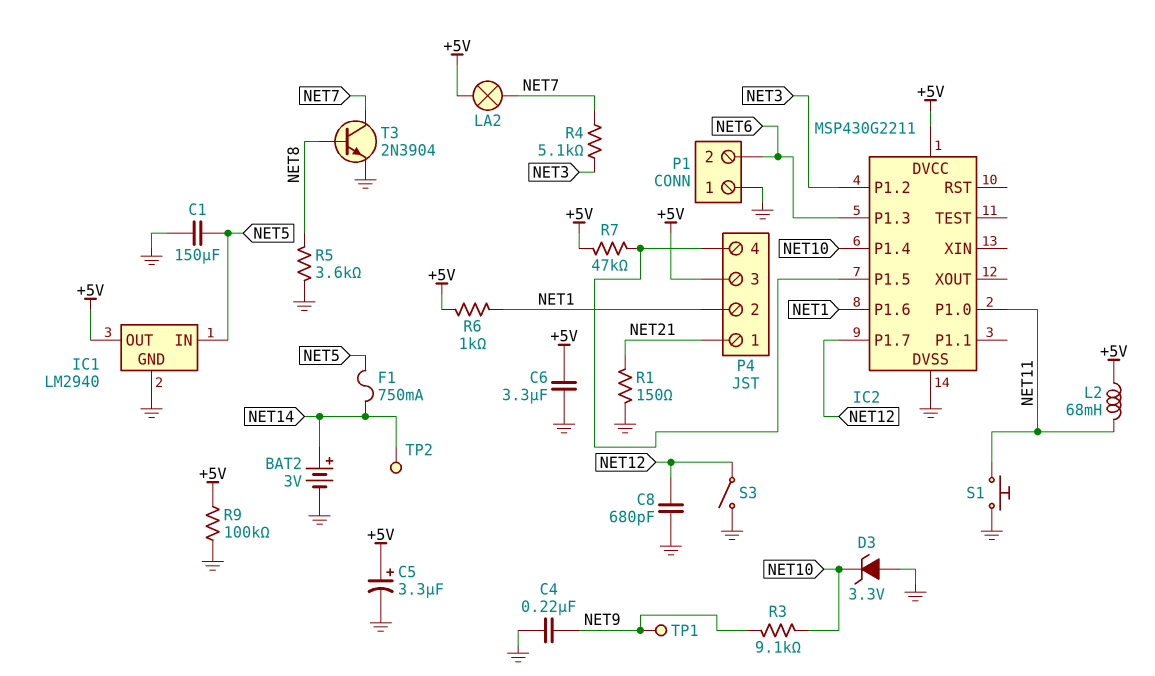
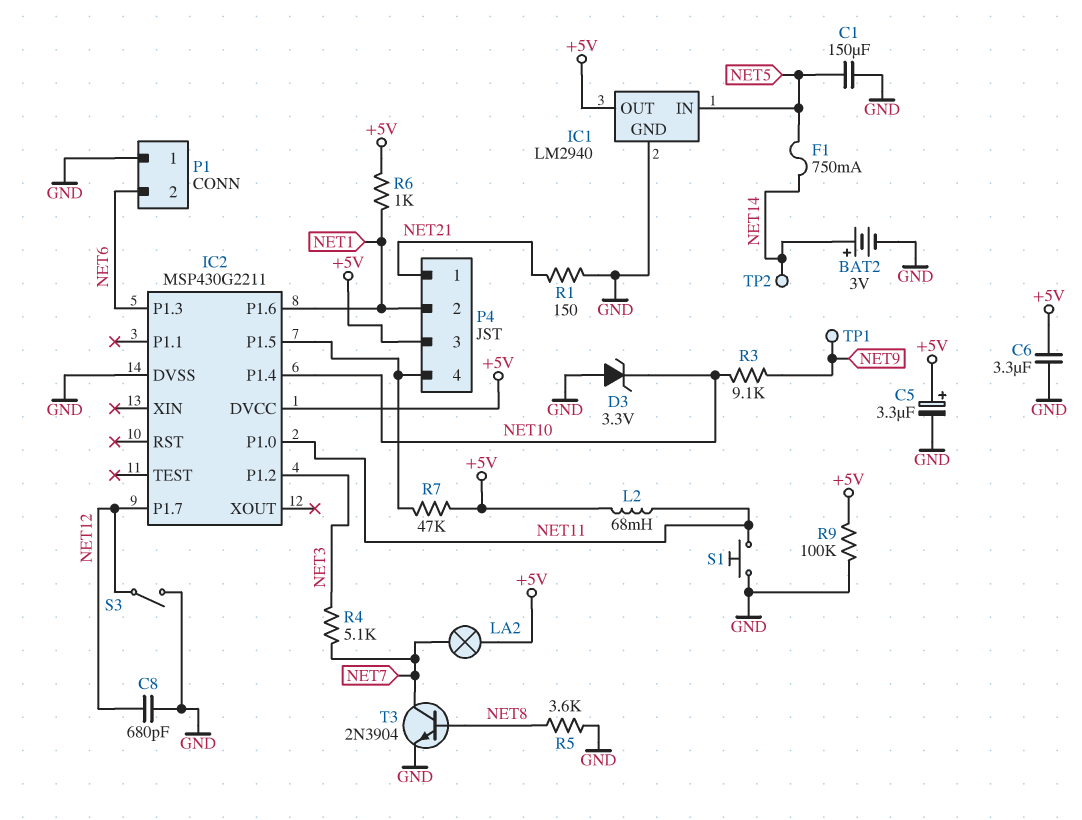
C4: 220nF (GND, NET9) -> none

